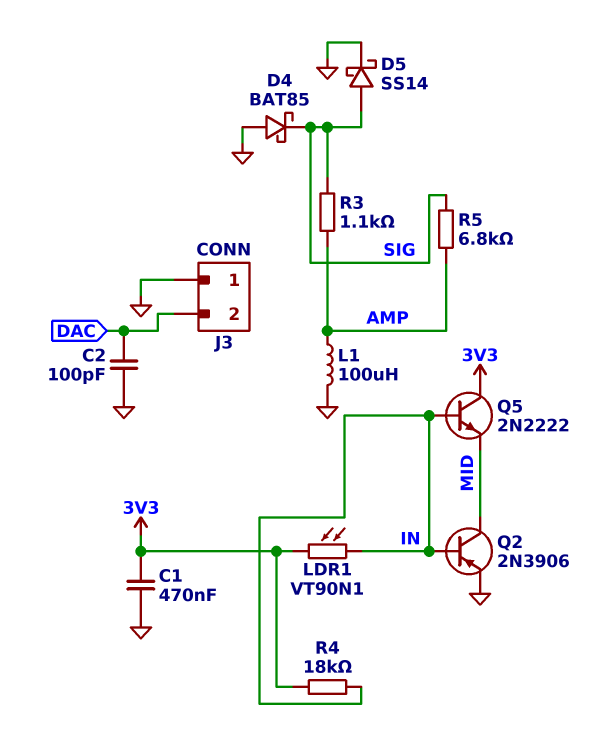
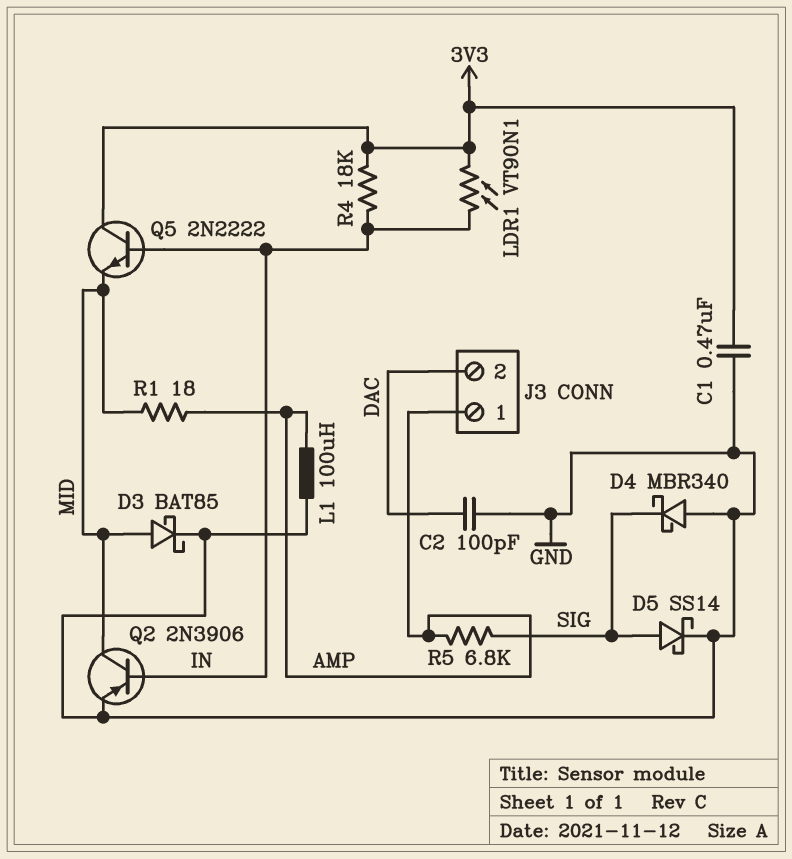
D3: none -> schottky BAT85 (A MID, K GND)
D4: schottky BAT85 (A GND, K SIG) -> schottky MBR340 (A GND, K SIG)
J3 pin 1: GND -> AMP
R1: none -> 18 (AMP, MID)
R3: 1.1k (AMP, SIG) -> none

